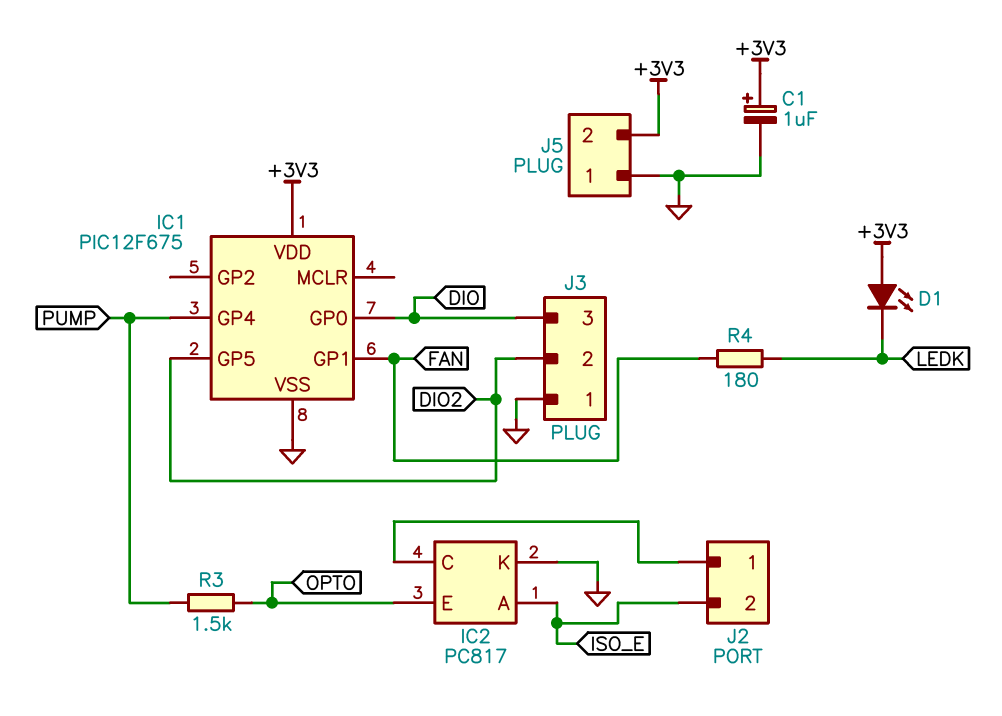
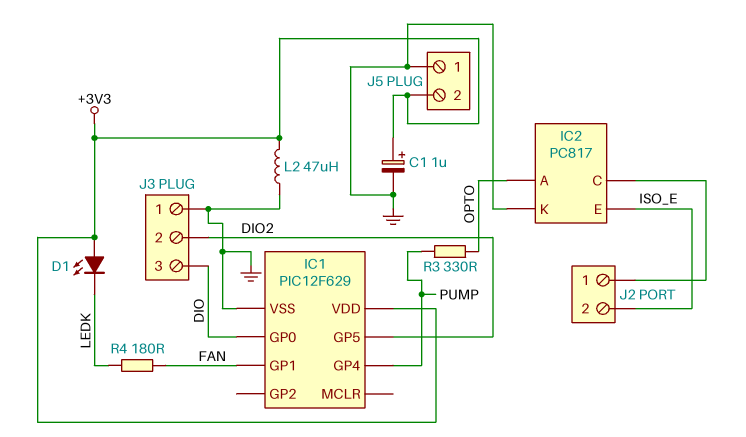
IC1: PIC12F675 -> PIC12F629
IC2 pin A: ISO_E -> OPTO
IC2 pin E: OPTO -> ISO_E
L2: none -> 47uH (+3V3, GND)
R3: 1.5k (OPTO, PUMP) -> 330 (OPTO, PUMP)

